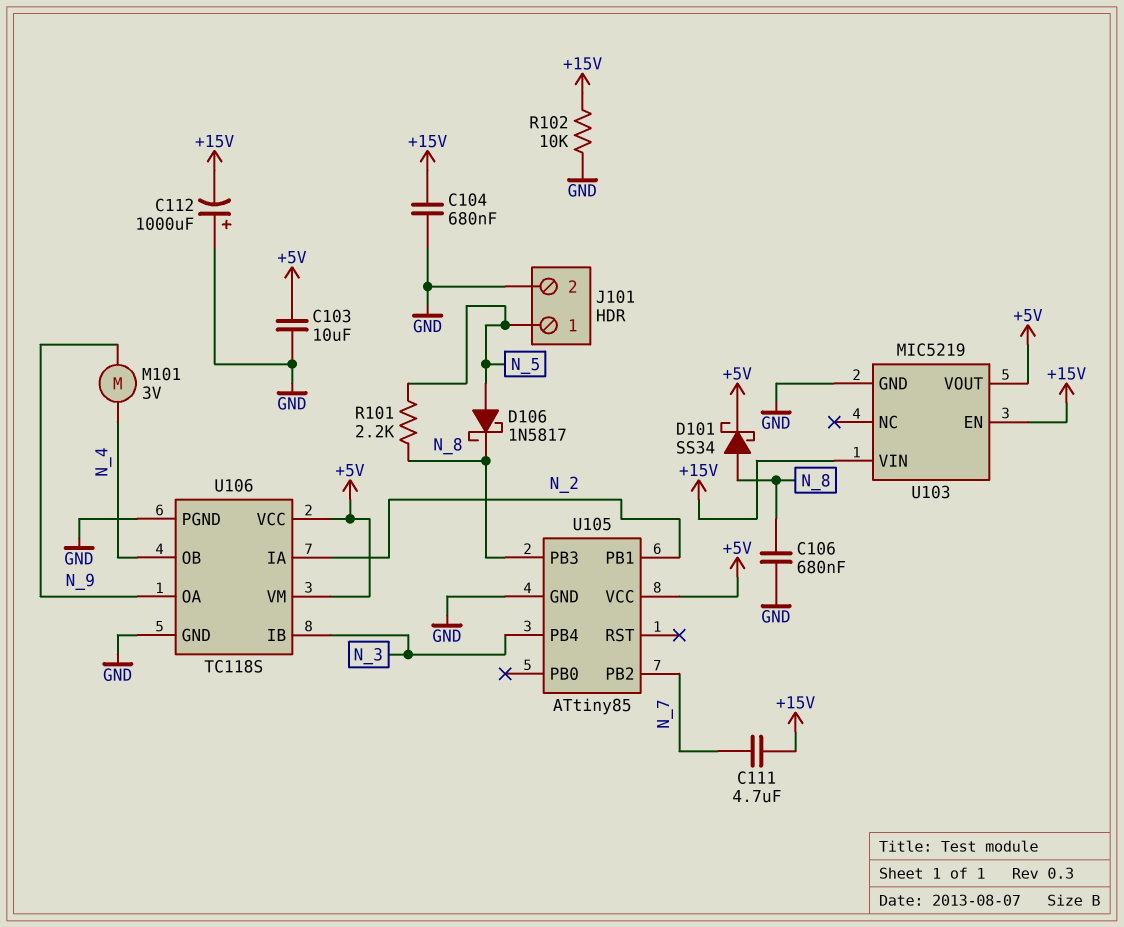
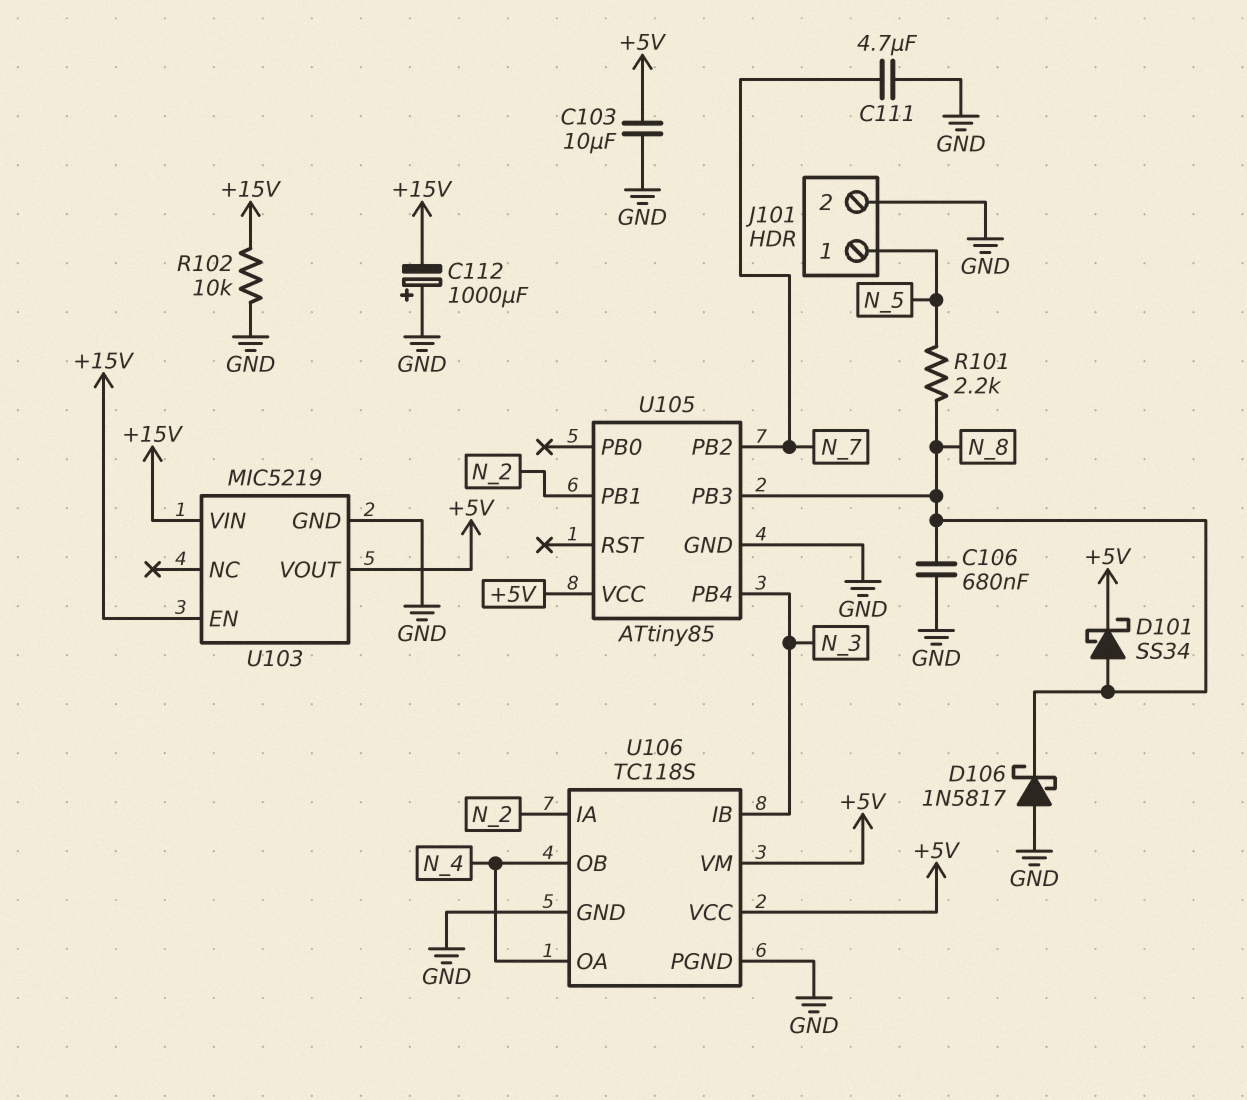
C104: 680nF (+15V, GND) -> none
C111: 4.7uF (+15V, N_7) -> 4.7uF (GND, N_7)
D106: schottky 1N5817 (A N_5, K N_8) -> schottky 1N5817 (A GND, K N_8)
M101: motor 3V (N_4, N_9) -> none
U106 pin OA: N_9 -> N_4

